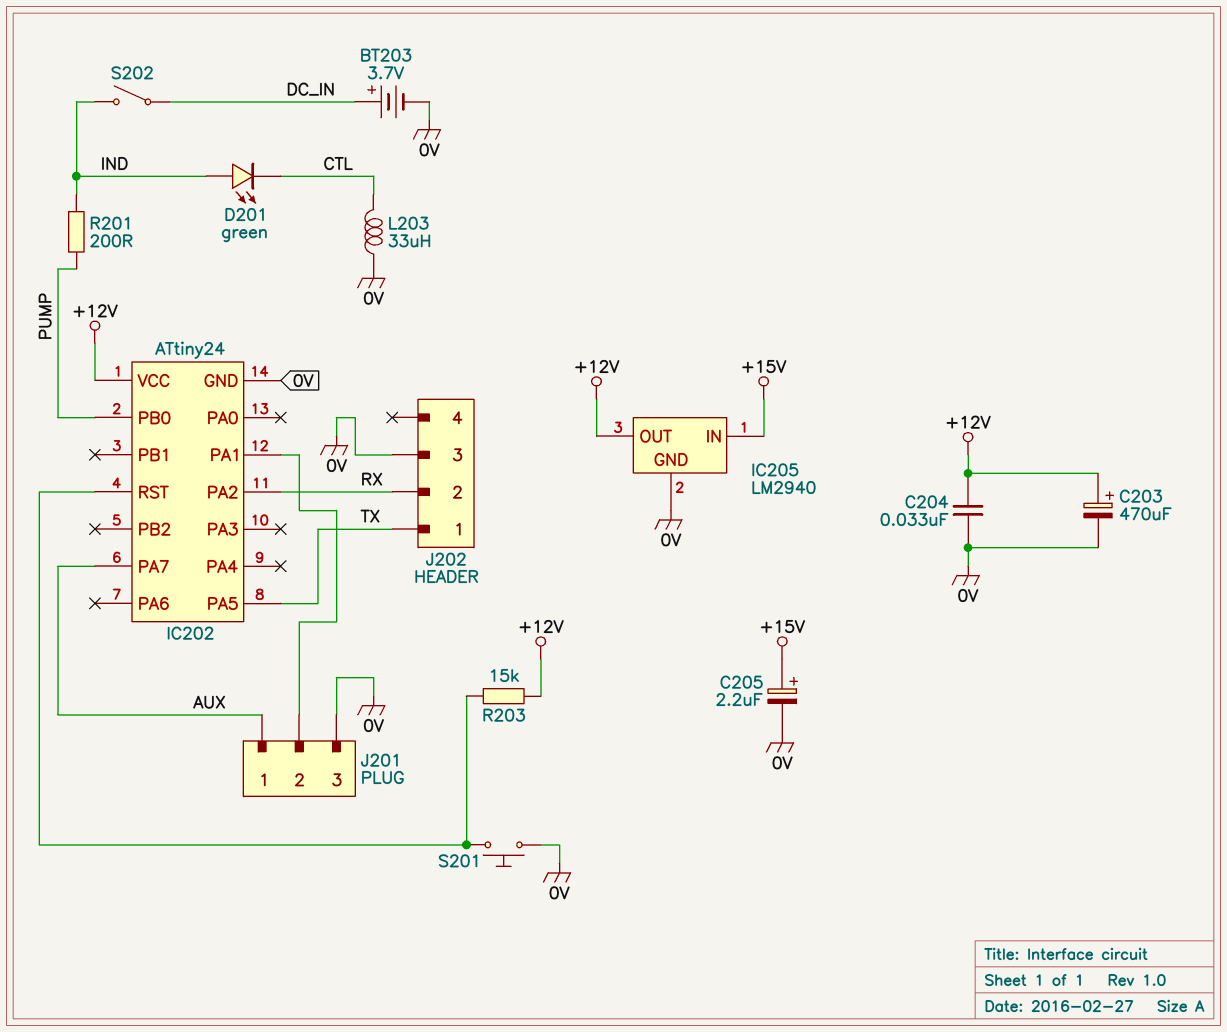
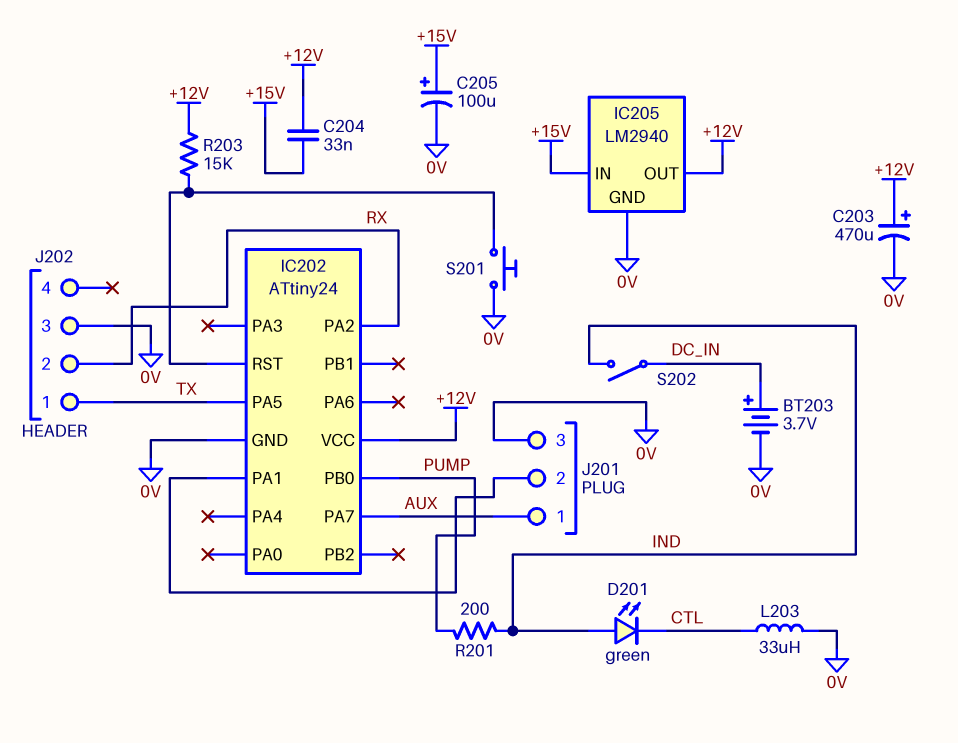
C204: 33nF (+12V, 0V) -> 33nF (+12V, +15V)
C205: 2.2uF (plus +15V, minus 0V) -> 100uF (plus +15V, minus 0V)

